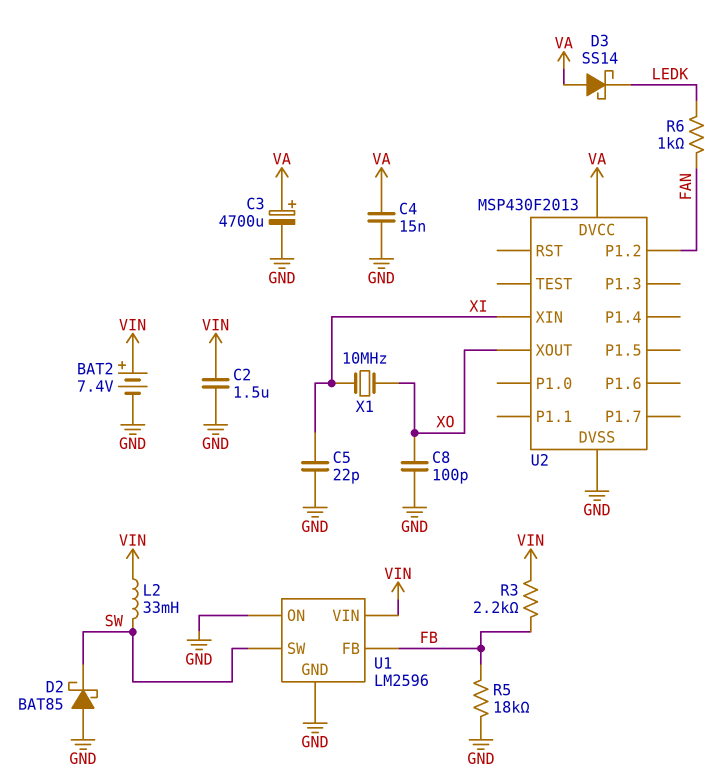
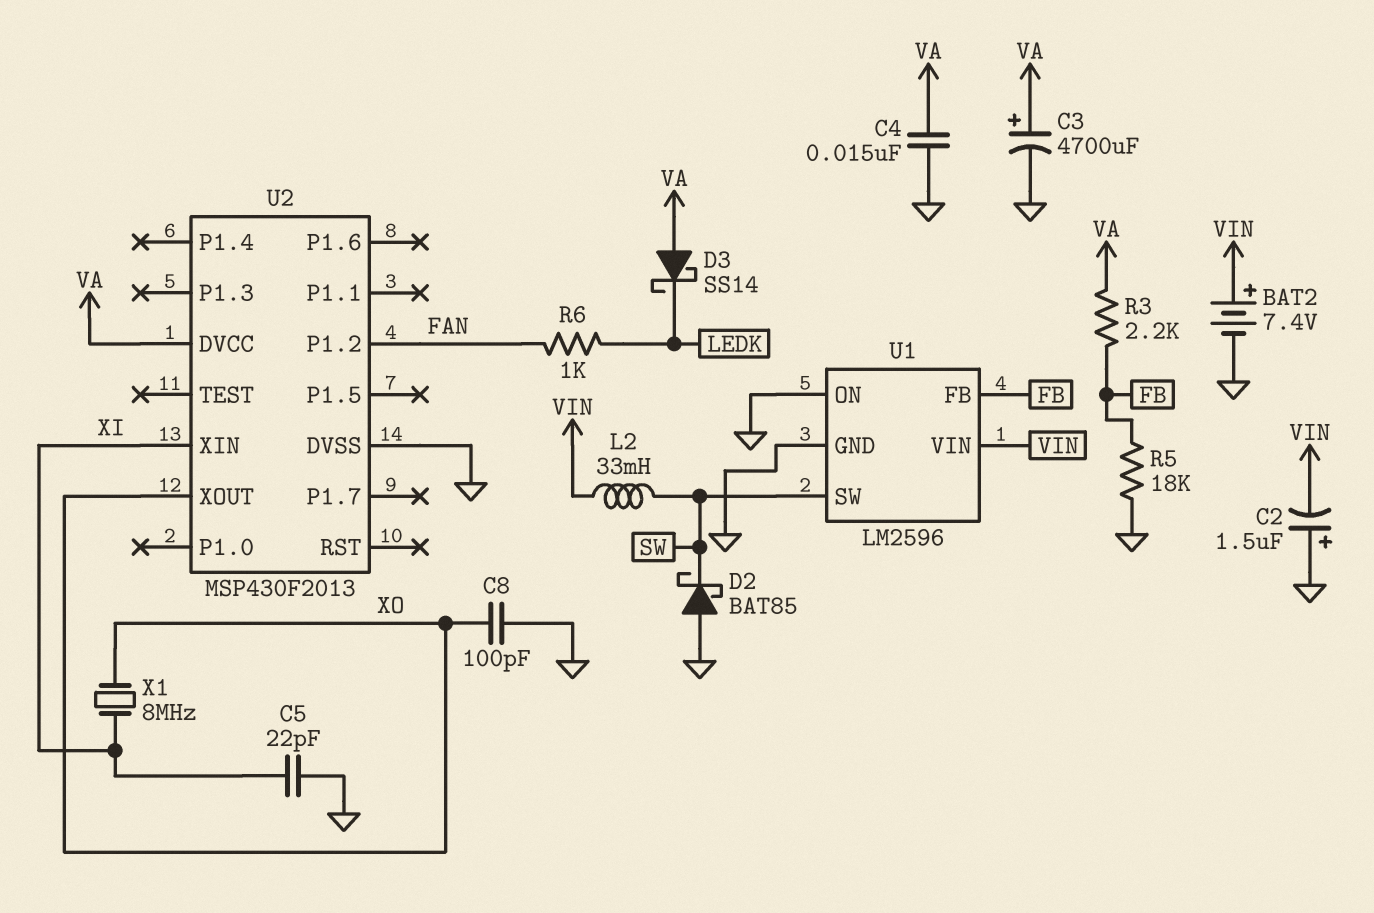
C2: 1.5uF (GND, VIN) -> 1.5uF (plus GND, minus VIN)
R3: 2.2k (FB, VIN) -> 2.2k (FB, VA)
X1: 10MHz (XI, XO) -> 8MHz (XI, XO)

